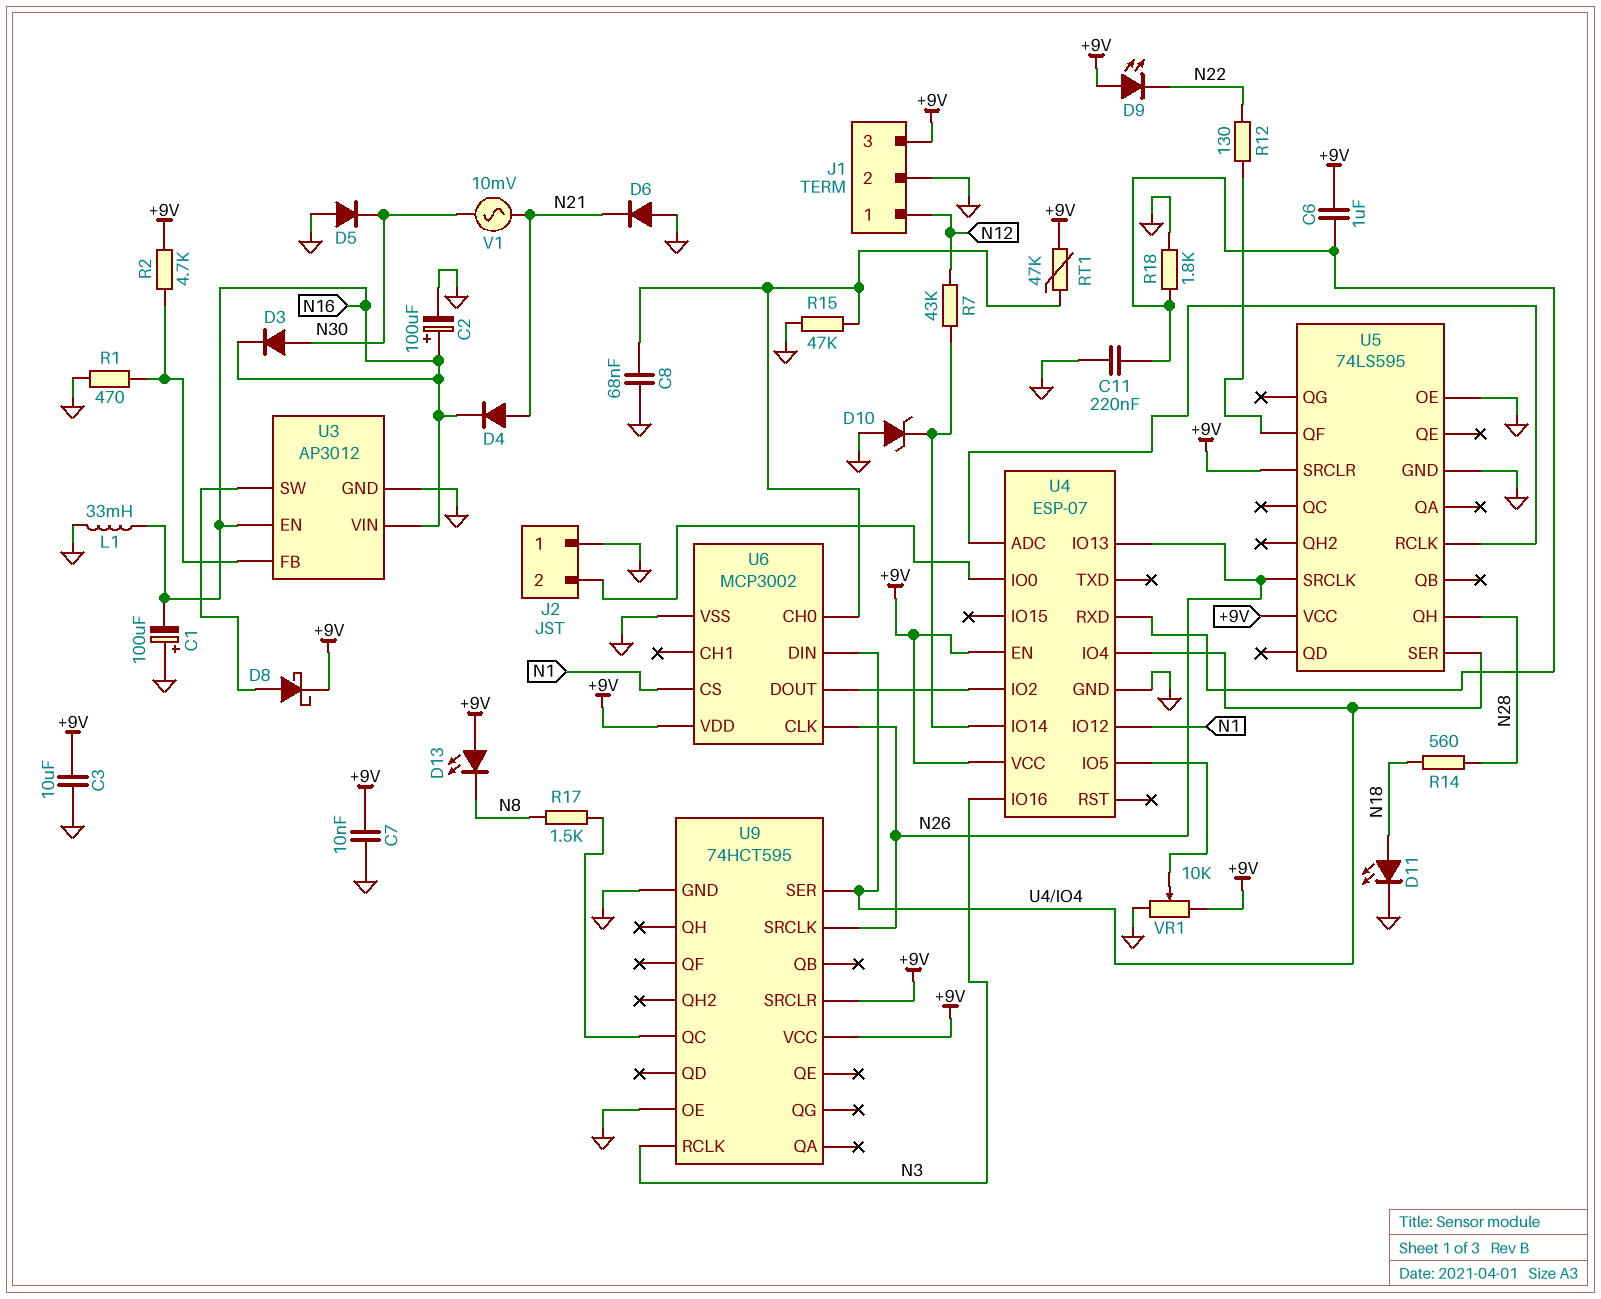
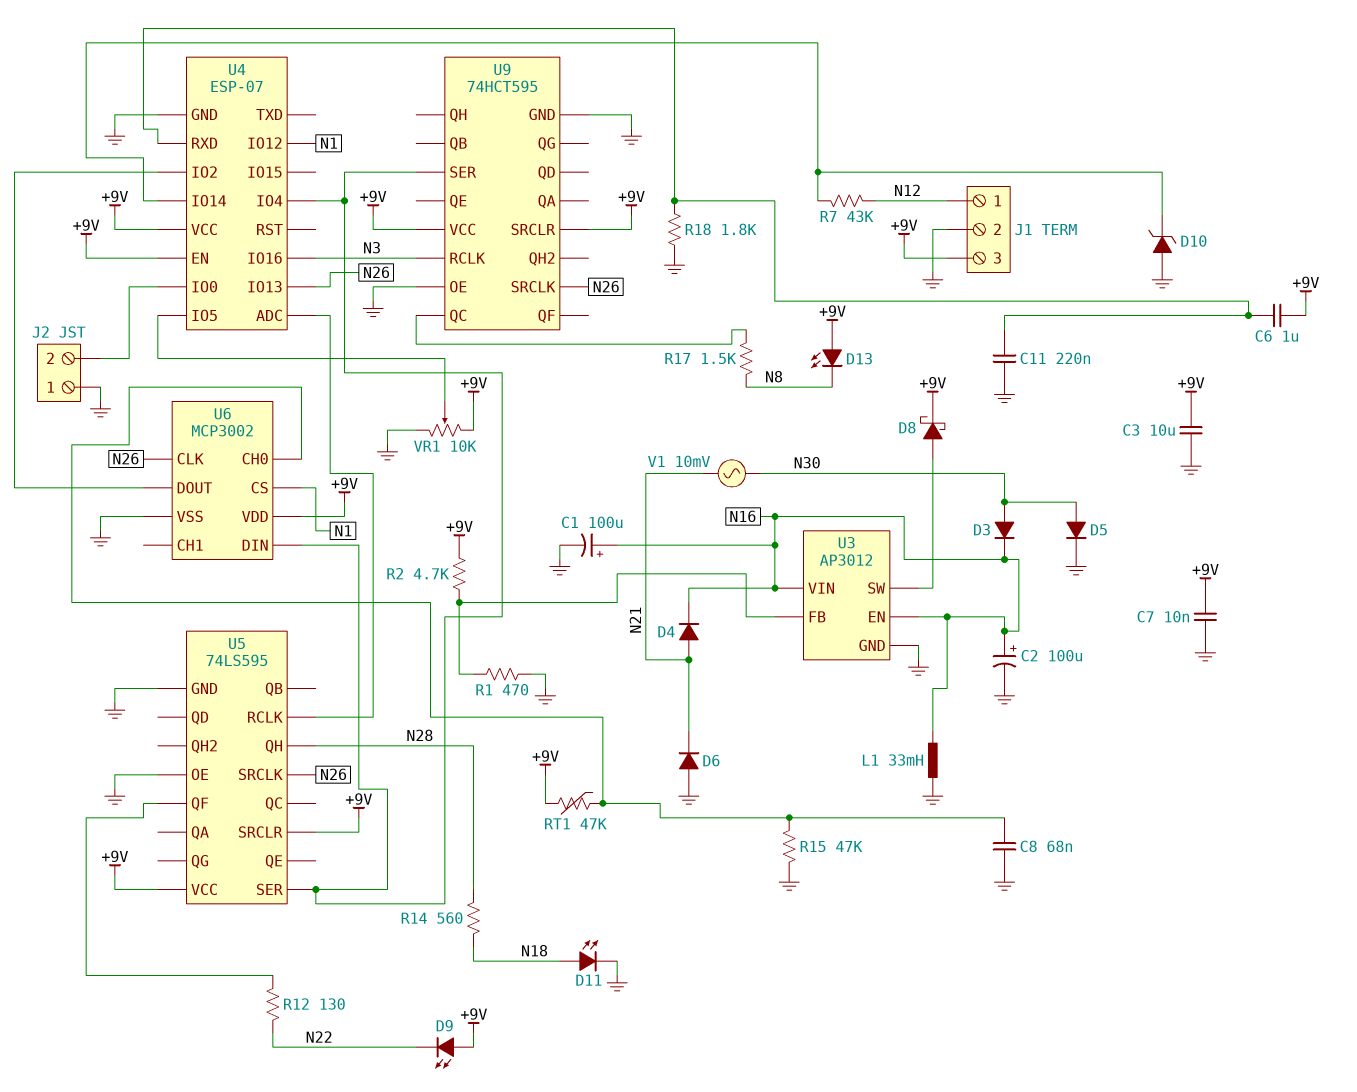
C1: 100uF (plus GND, minus N16) -> 100uF (plus N16, minus GND)
D5: diode (A GND, K N30) -> diode (A N30, K GND)

